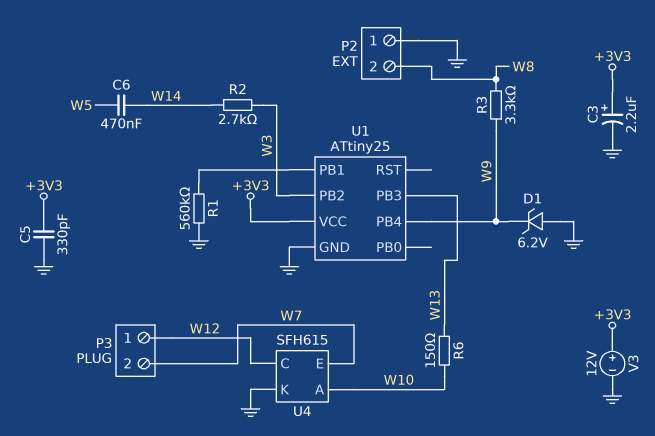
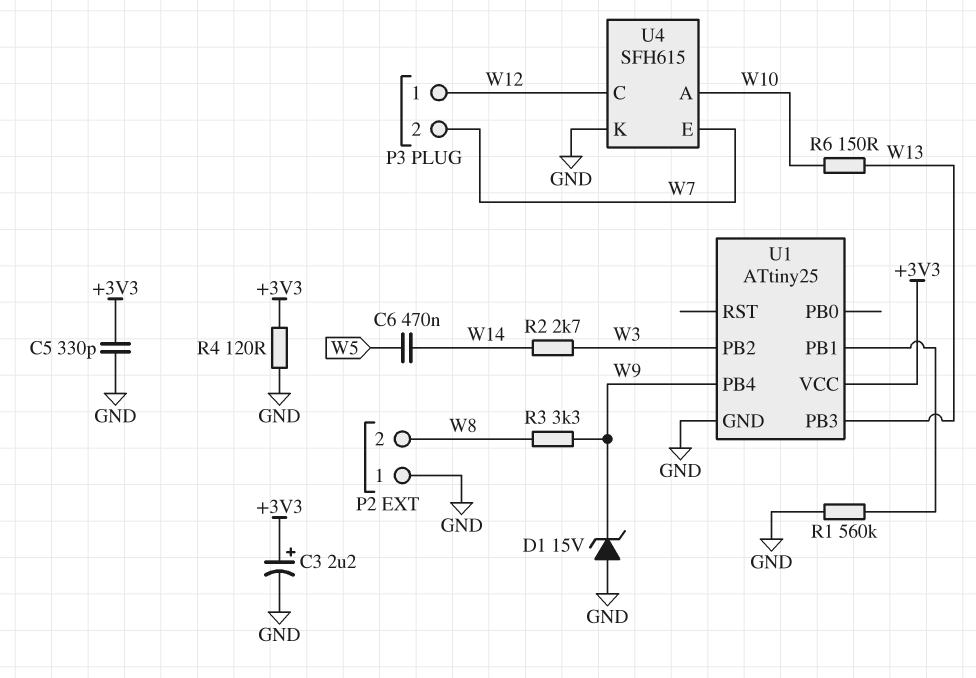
D1: zener 6.2V (A GND, K W9) -> zener 15V (A GND, K W9)
R4: none -> 120 (+3V3, GND)
V3: 12V (plus +3V3, minus GND) -> none

